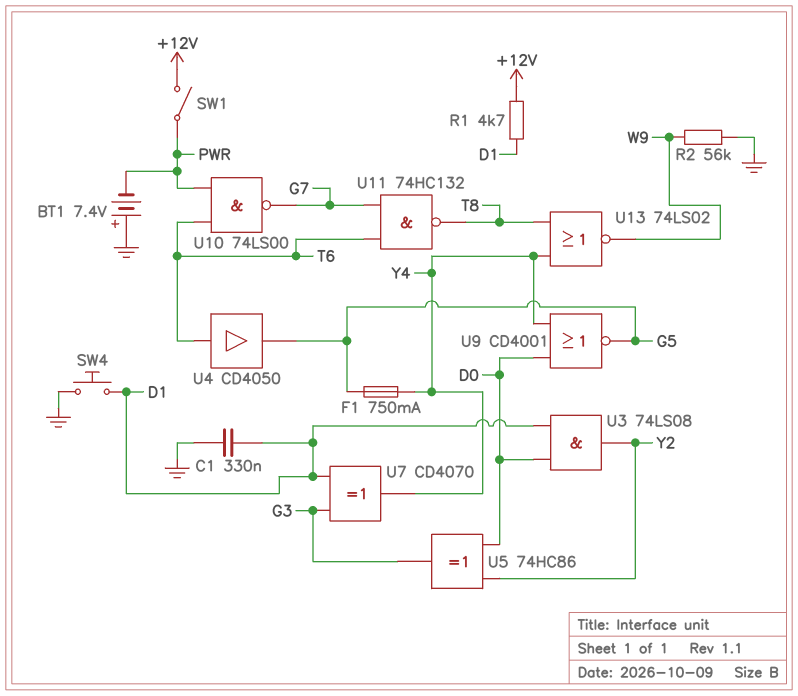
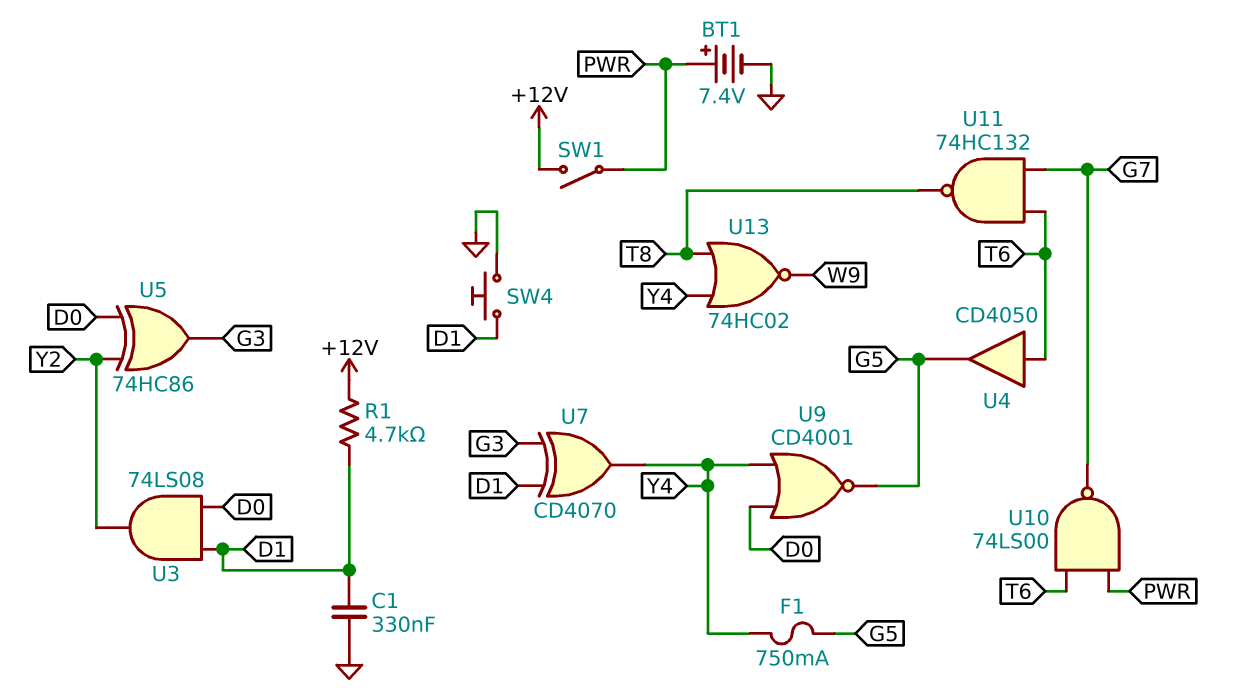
BT1: 7.4V (plus GND, minus PWR) -> 7.4V (plus PWR, minus GND)
R2: 56k (GND, W9) -> none
U13: NOR 74LS02 (in T8, in Y4, out W9) -> NOR 74HC02 (in T8, in Y4, out W9)

